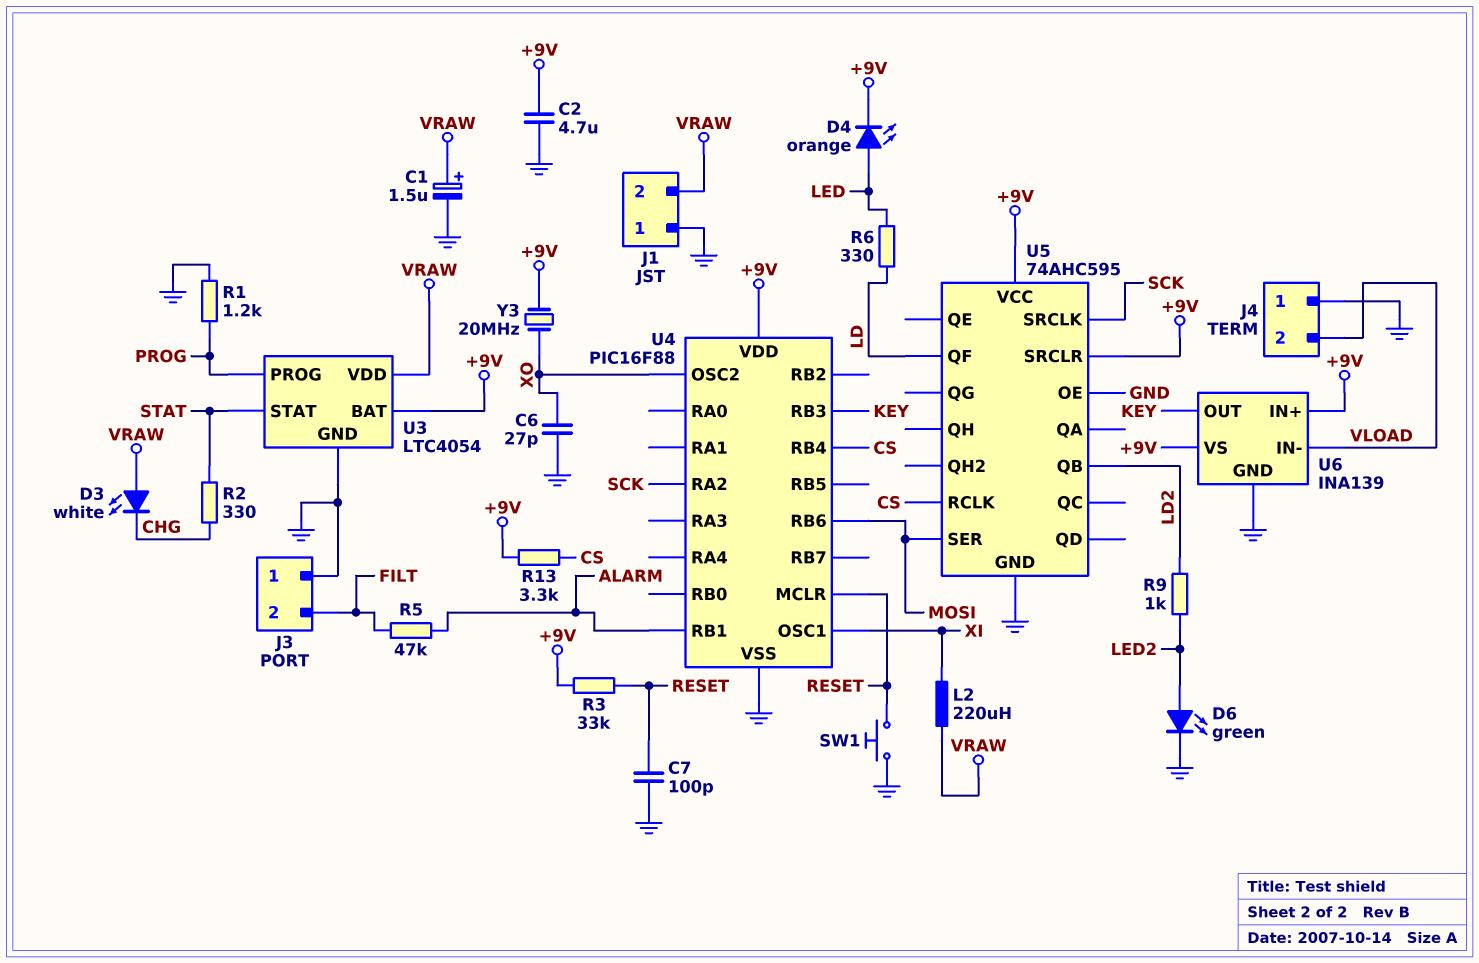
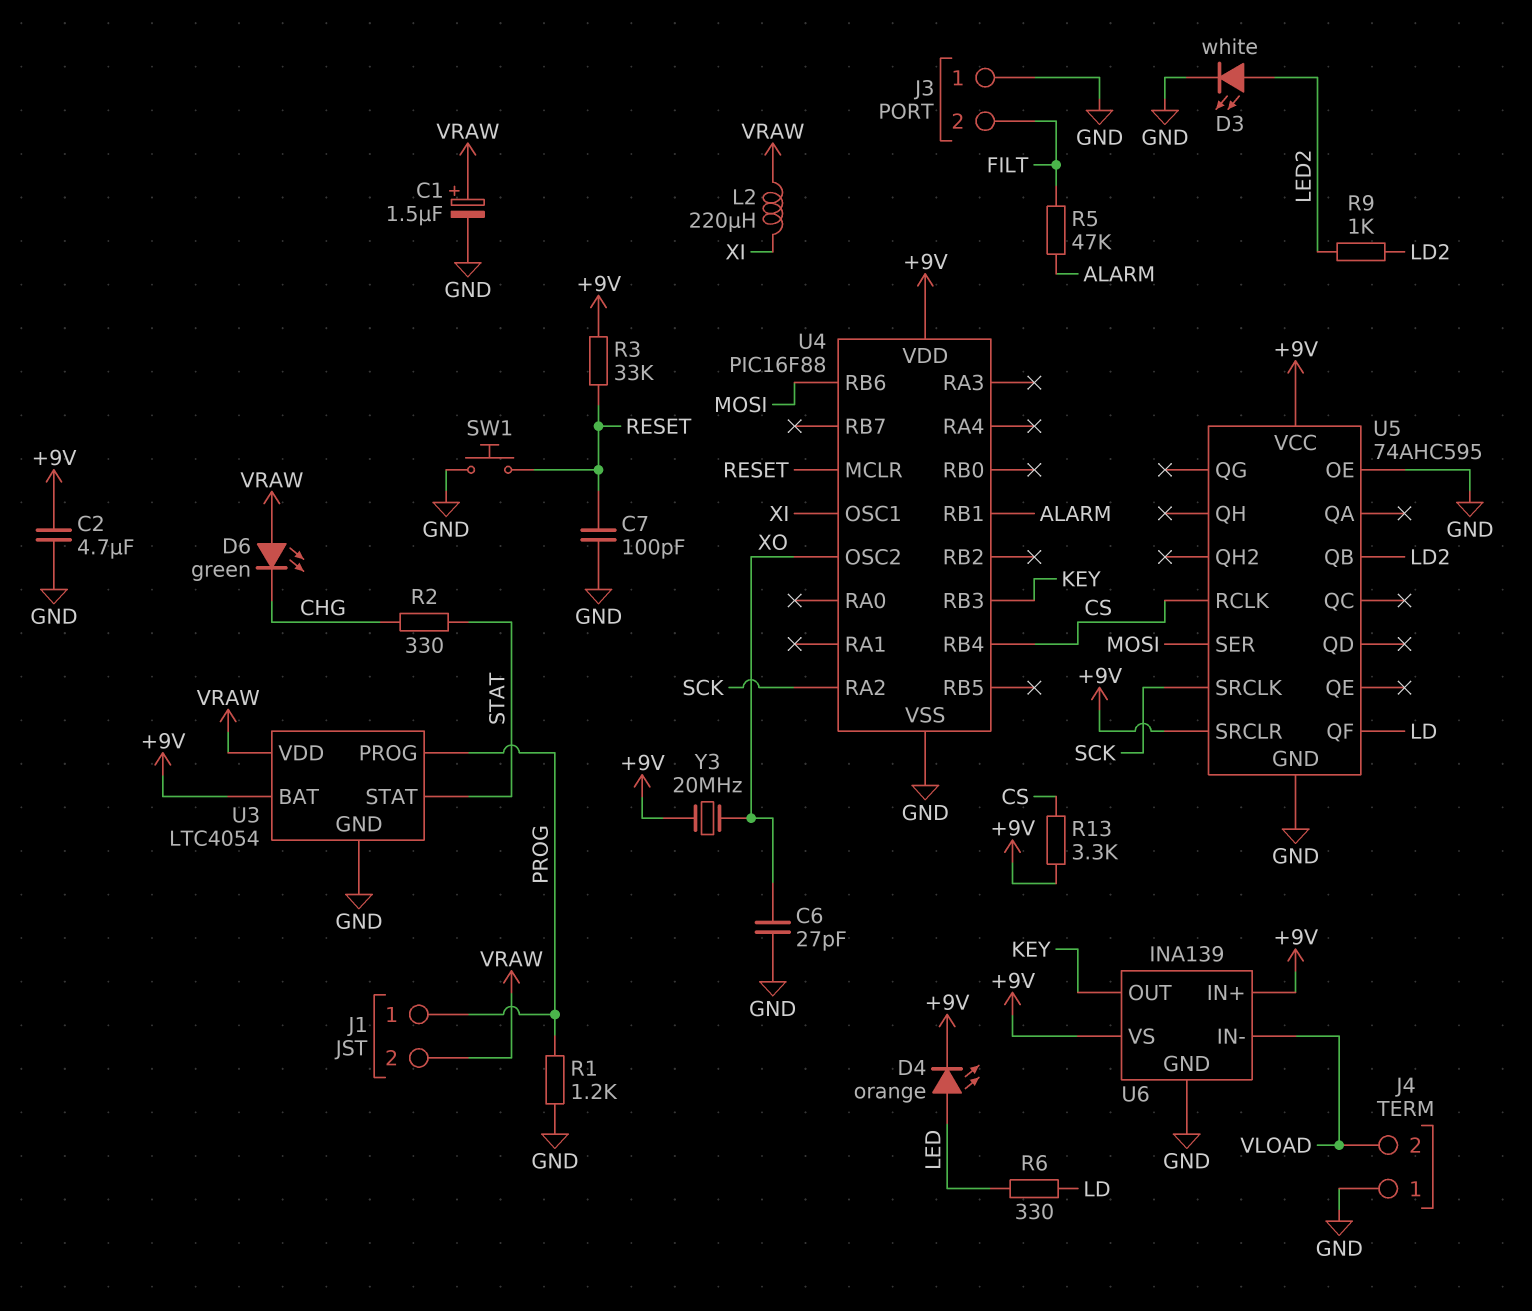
D3: LED white (A VRAW, K CHG) -> LED white (A LED2, K GND)
D6: LED green (A LED2, K GND) -> LED green (A VRAW, K CHG)
J1 pin 1: GND -> PROG

